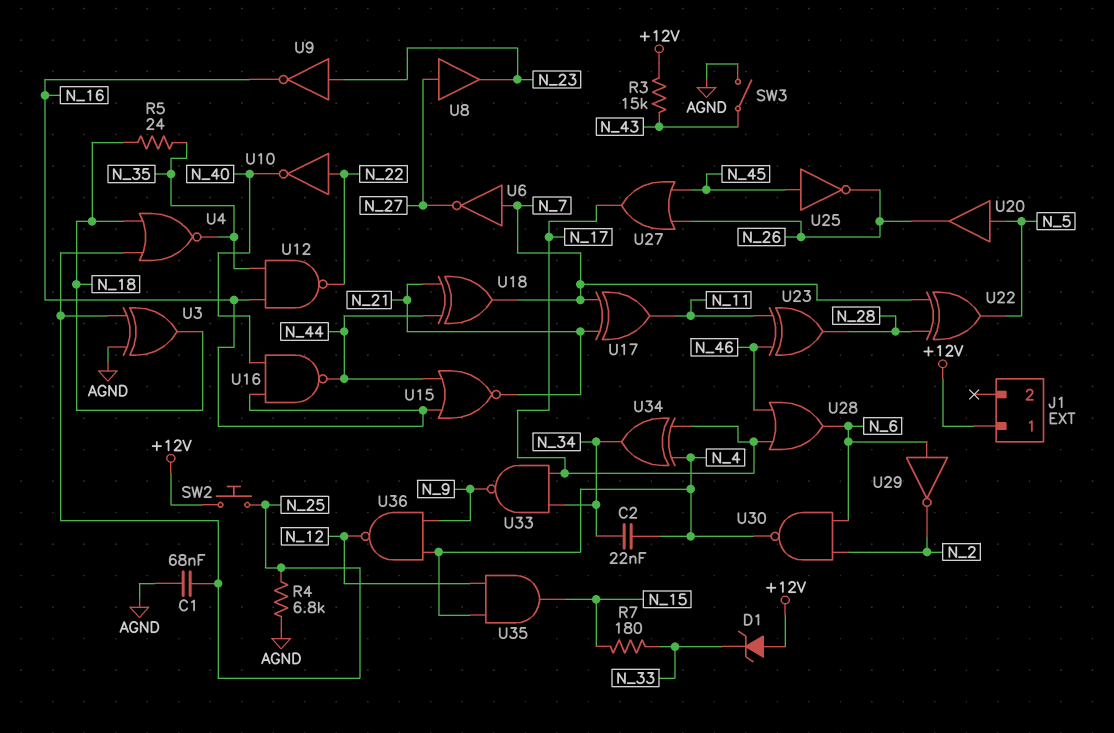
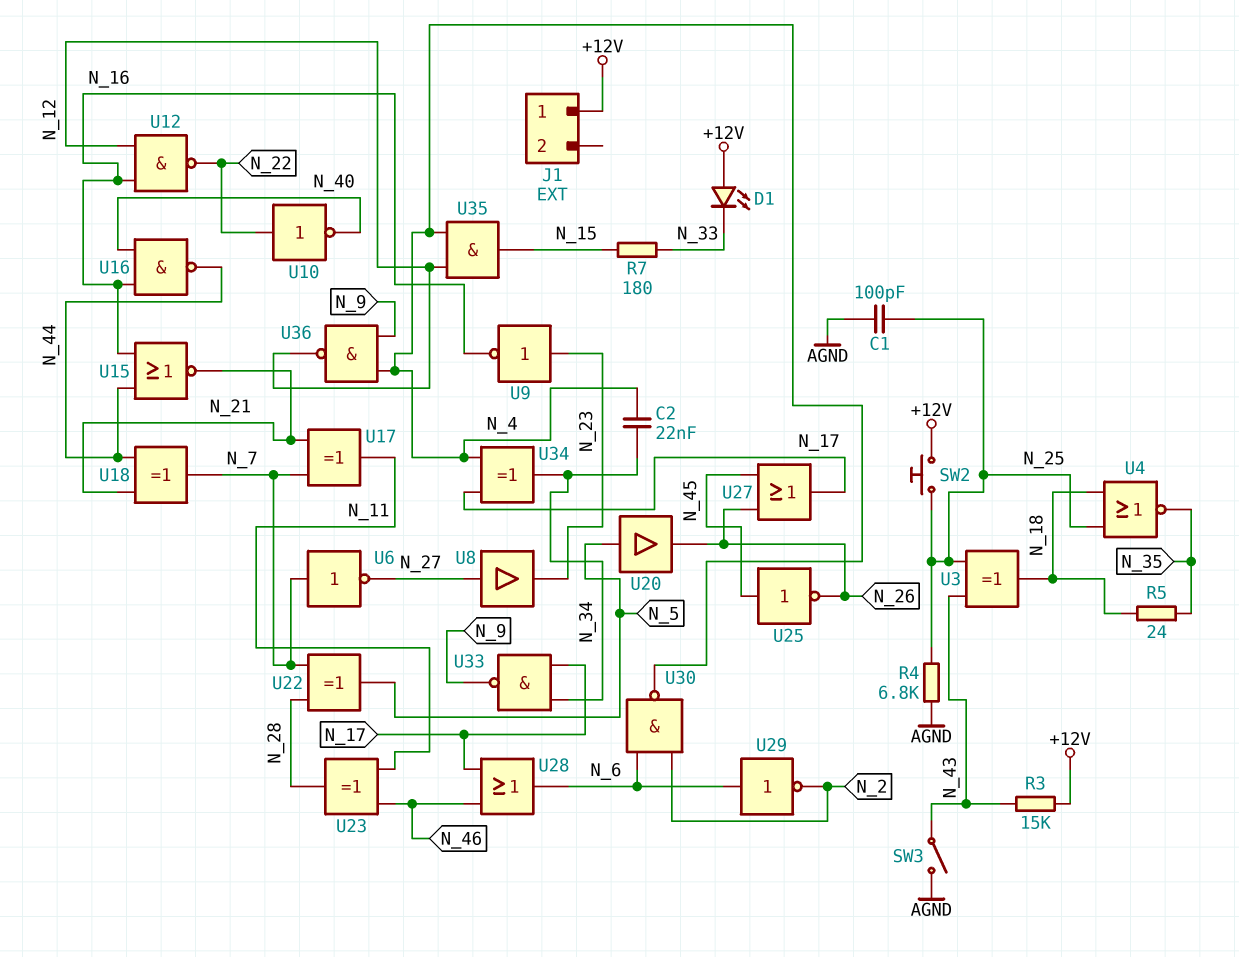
C1: 68nF (AGND, N_25) -> 100pF (AGND, N_25)
D1: zener (A +12V, K N_33) -> LED (A +12V, K N_33)
U3: XOR (in AGND, in N_25, out N_18) -> XOR (in N_25, in N_43, out N_18)
U12: NAND (in N_16, in N_35, out N_22) -> NAND (in N_12, in N_16, out N_22)

